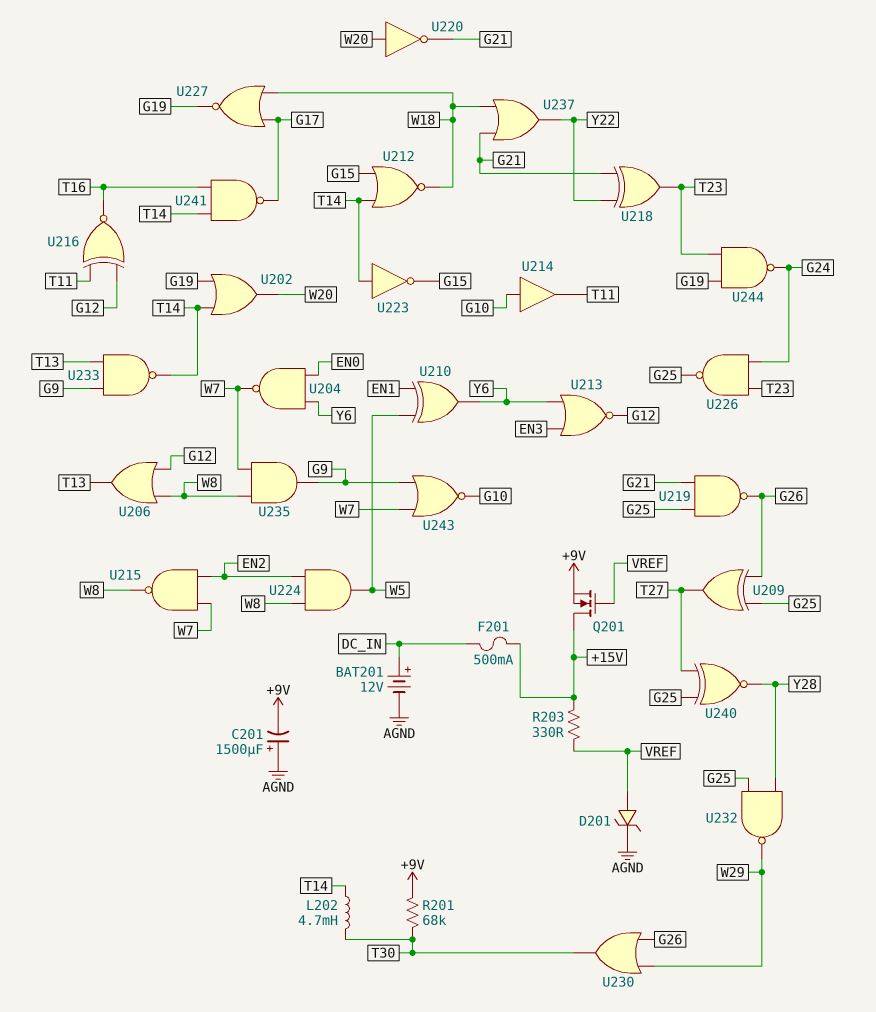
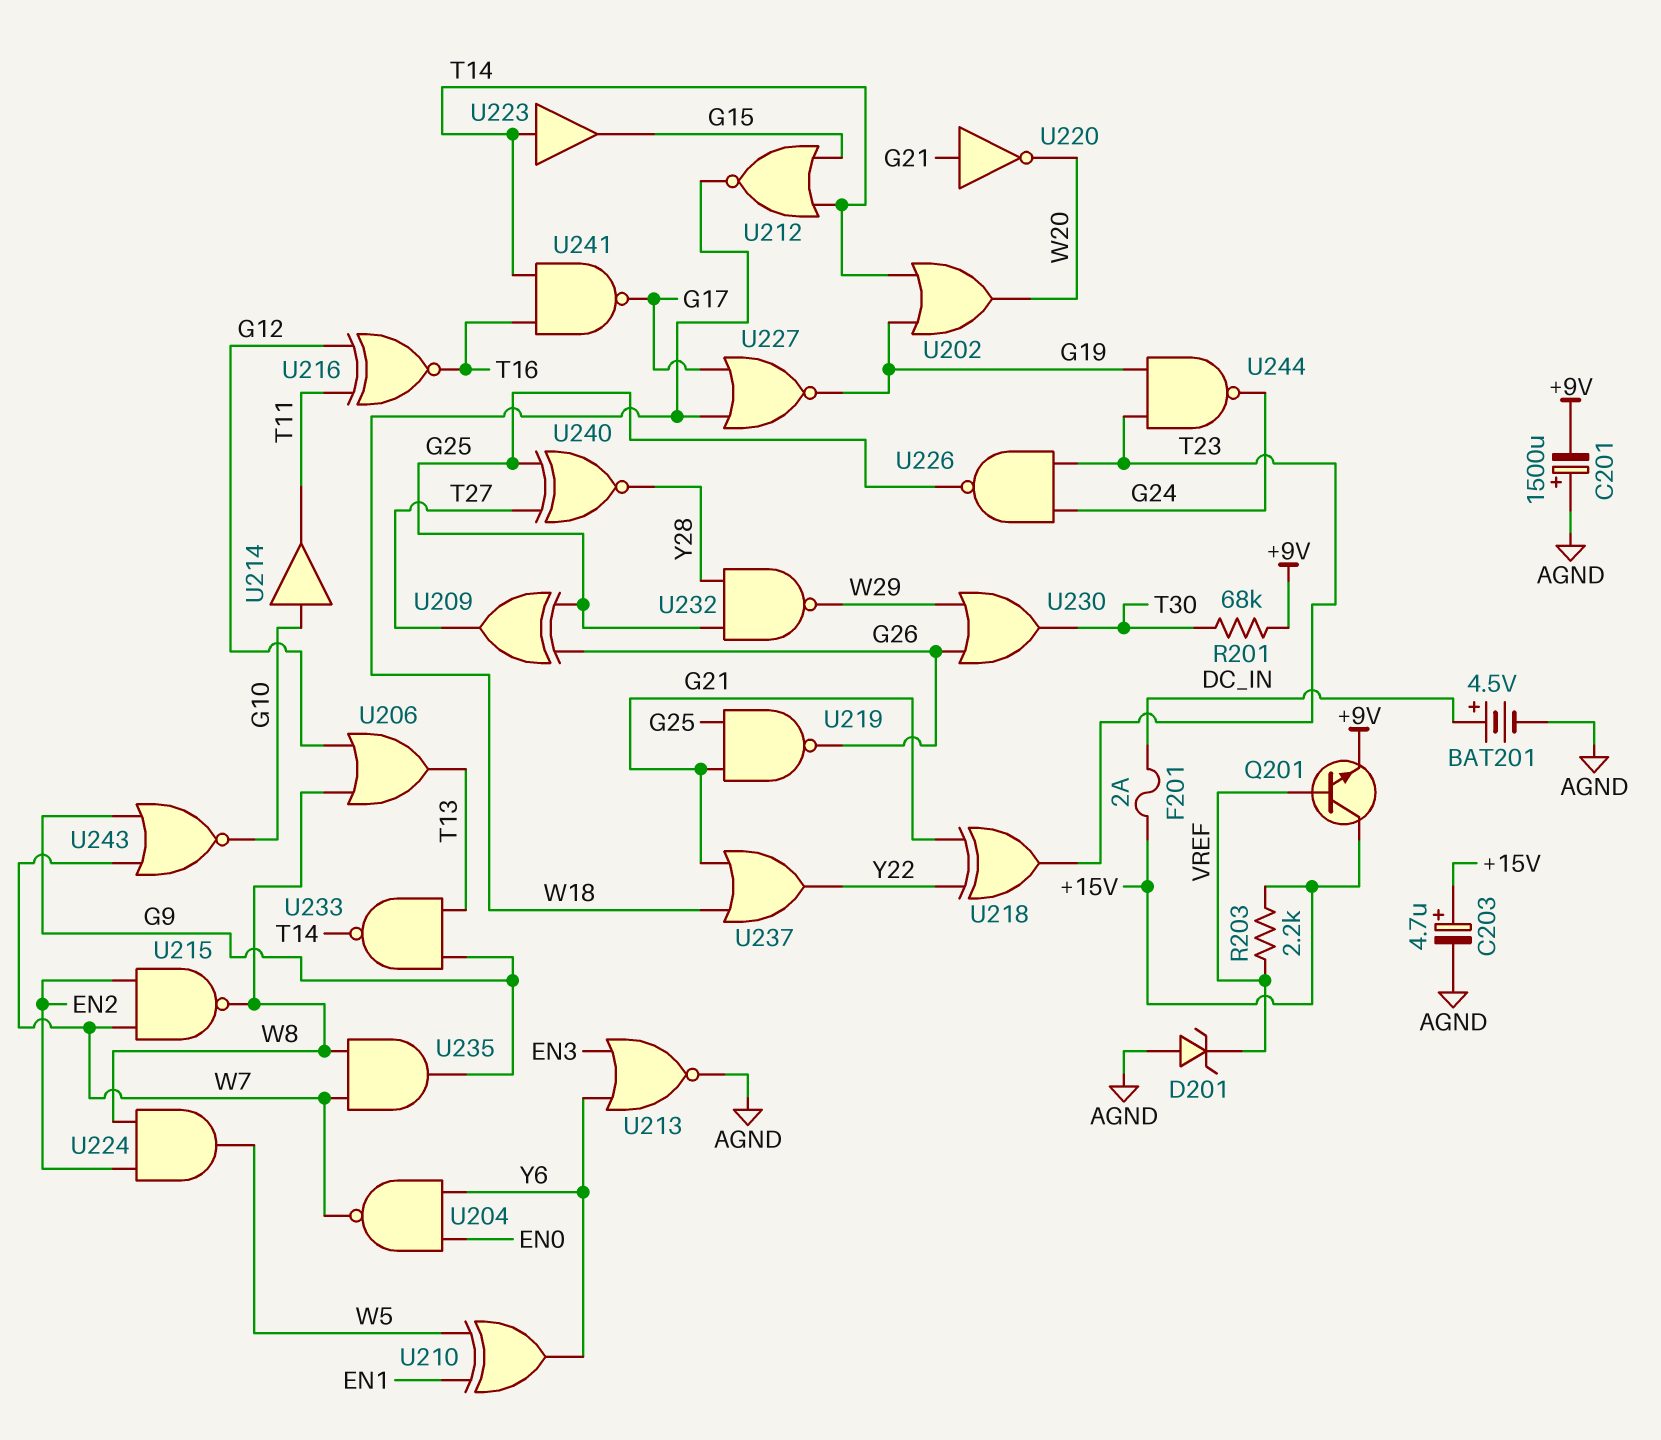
BAT201: 12V (plus DC_IN, minus AGND) -> 4.5V (plus DC_IN, minus AGND)
C203: none -> 4.7uF (plus +15V, minus AGND)
D201: zener (A VREF, K AGND) -> zener (A AGND, K VREF)
F201: 500mA (+15V, DC_IN) -> 2A (+15V, DC_IN)
L202: 4.7mH (T14, T30) -> none
Q201: NMOS (G VREF, D +15V, S +9V) -> NPN (B VREF, C +15V, E +9V)
R203: 330 (+15V, VREF) -> 2.2k (+15V, VREF)
U213: NOR (in EN3, in Y6, out G12) -> NOR (in EN3, in Y6, out AGND)
U220: NOT (in W20, out G21) -> NOT (in G21, out W20)
U223: NOT (in T14, out G15) -> buffer (in T14, out G15)

